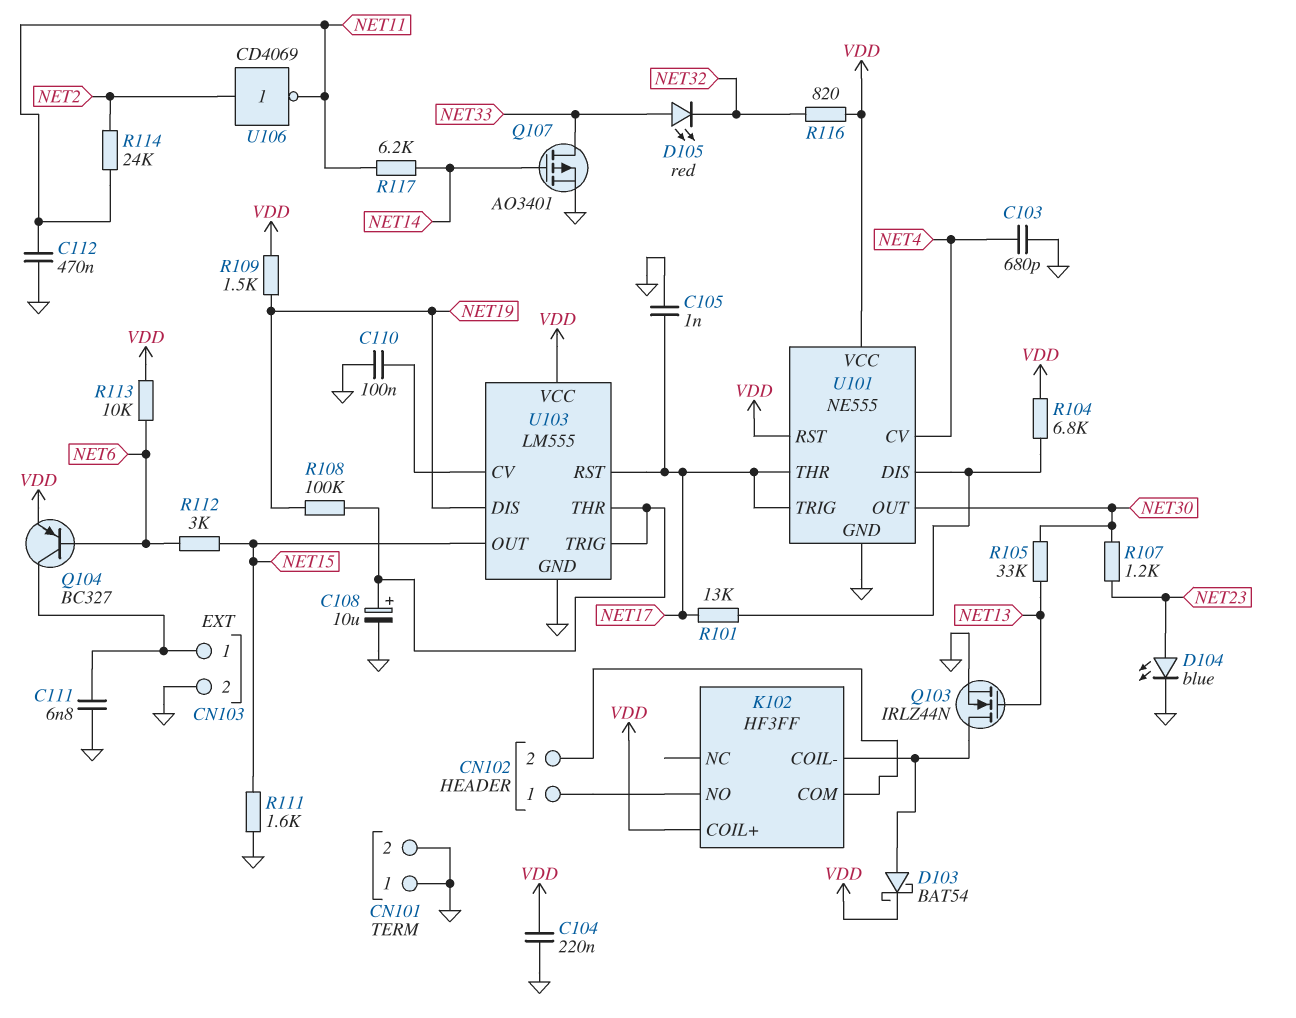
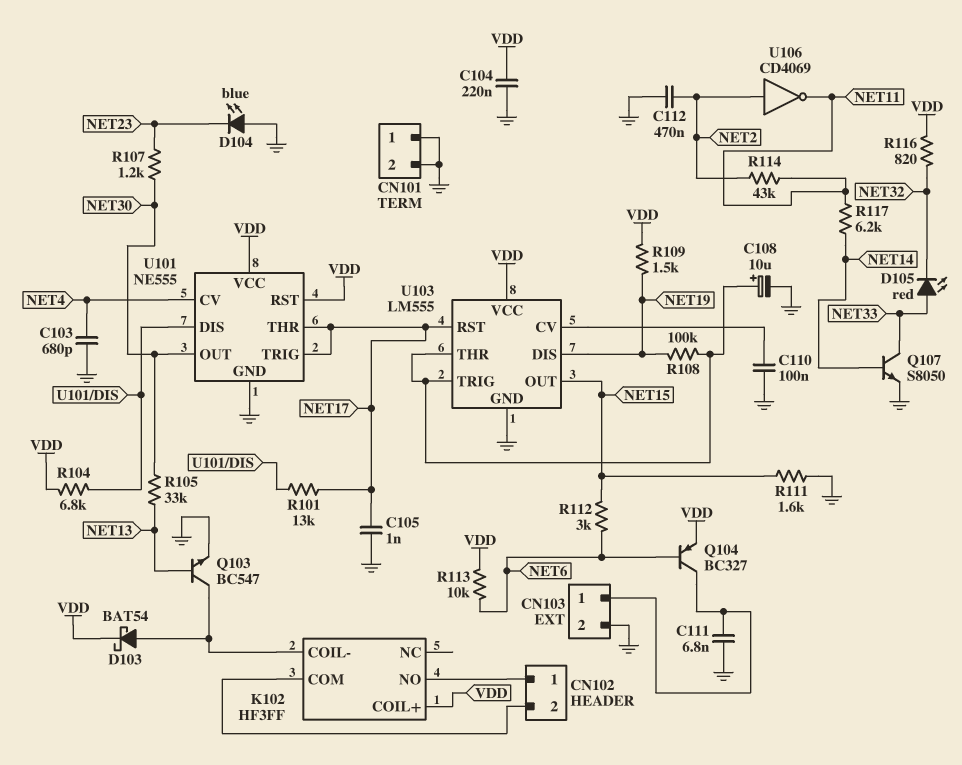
C112: 470nF (GND, NET11) -> 470nF (GND, NET2)
D104: LED blue (A NET23, K GND) -> LED blue (A GND, K NET23)
Q103: NMOS IRLZ44N (G NET13, D K102/COIL-, S GND) -> NPN BC547 (B NET13, C K102/COIL-, E GND)
Q107: PMOS AO3401 (G NET14, D NET33, S GND) -> NPN S8050 (B NET14, C NET33, E GND)
R114: 24k (NET2, NET11) -> 43k (NET2, NET11)

